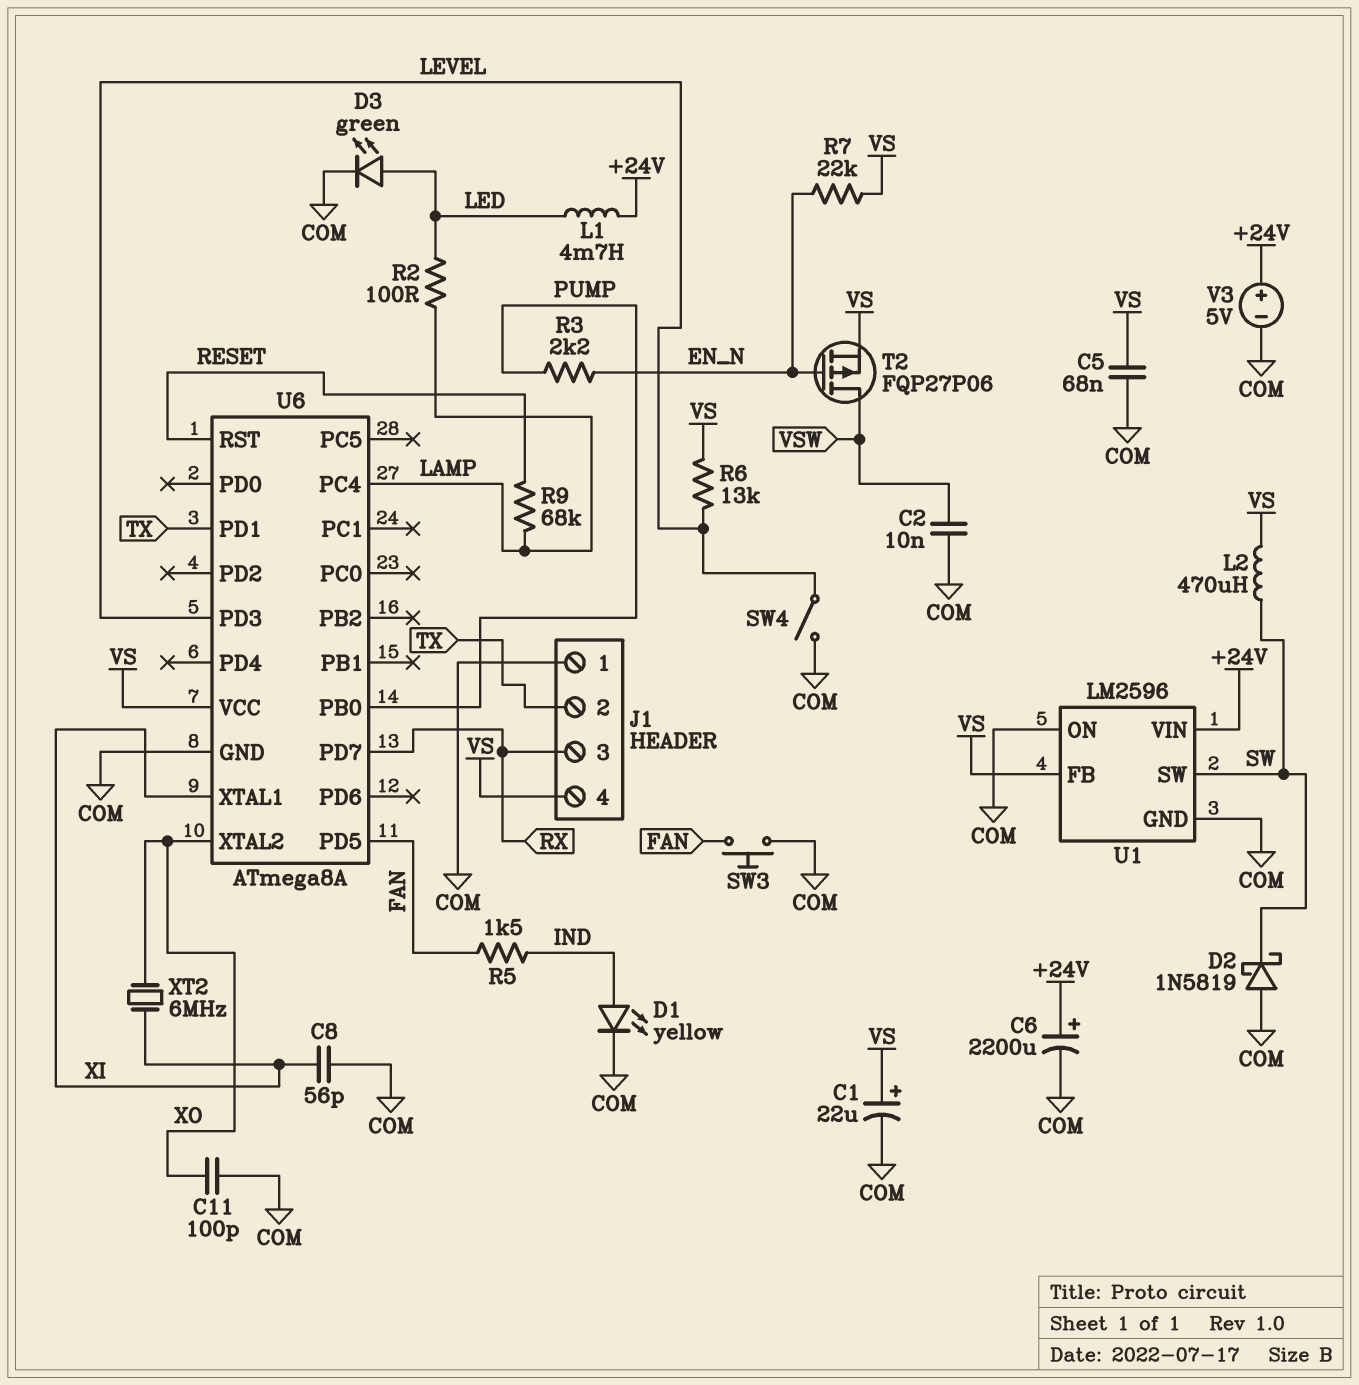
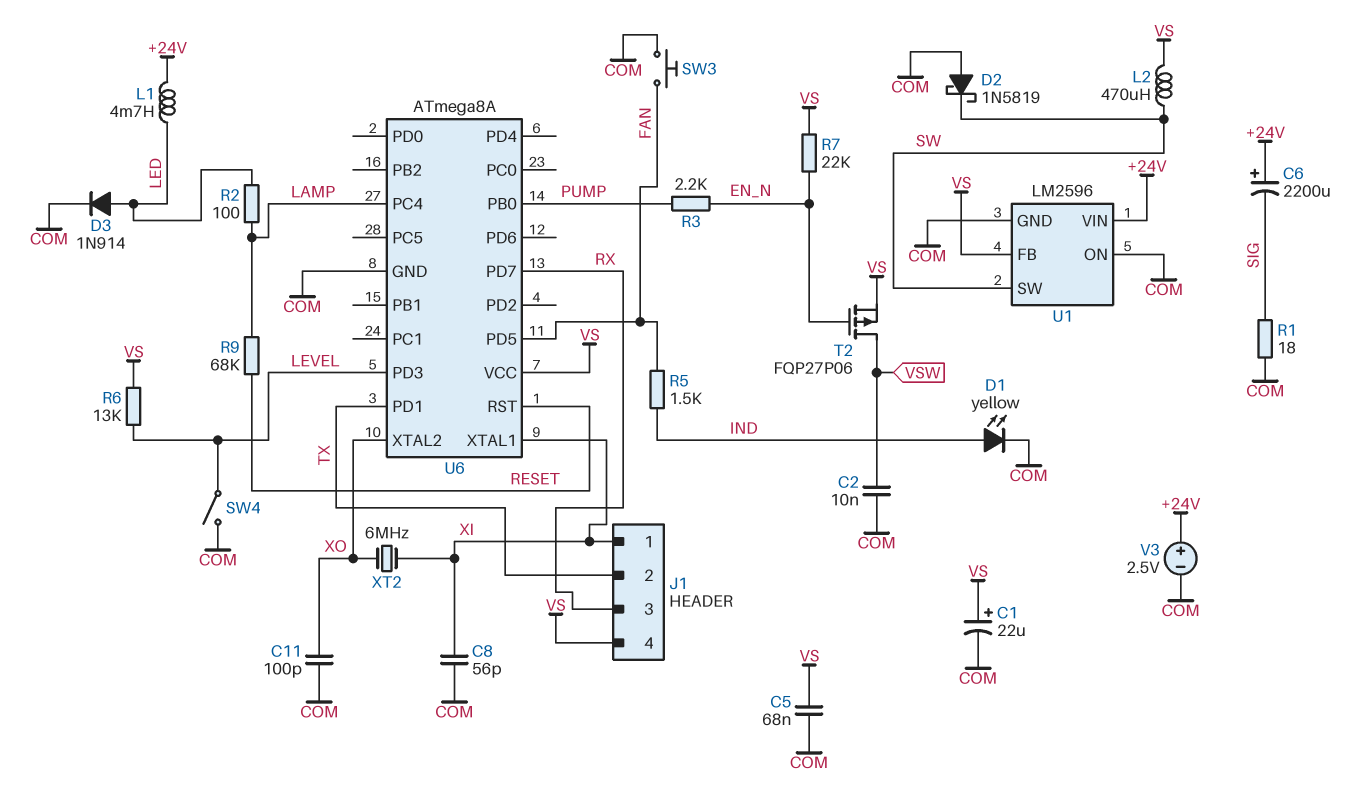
C6: 2200uF (plus +24V, minus COM) -> 2200uF (plus +24V, minus SIG)
D3: LED green (A LED, K COM) -> diode 1N914 (A LED, K COM)
J1 pin 1: COM -> XI
R1: none -> 18 (COM, SIG)
V3: 5V (plus +24V, minus COM) -> 2.5V (plus +24V, minus COM)

